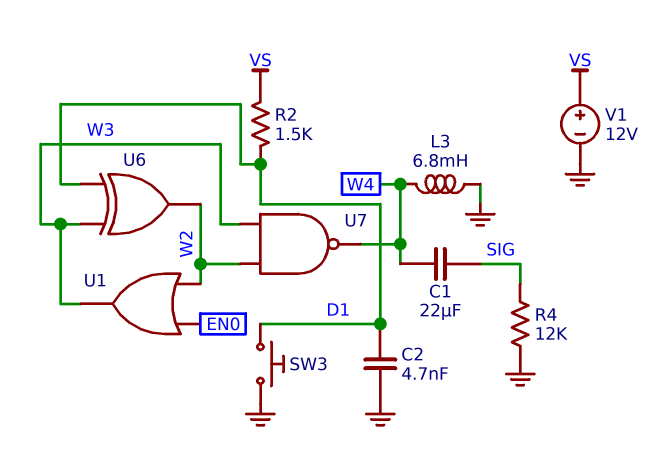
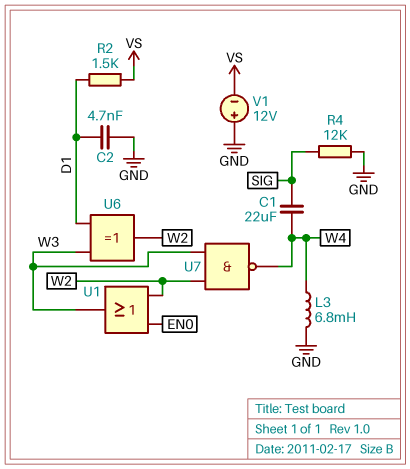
SW3: button (D1, GND) -> none
V1: 12V (plus VS, minus GND) -> 12V (plus GND, minus VS)

